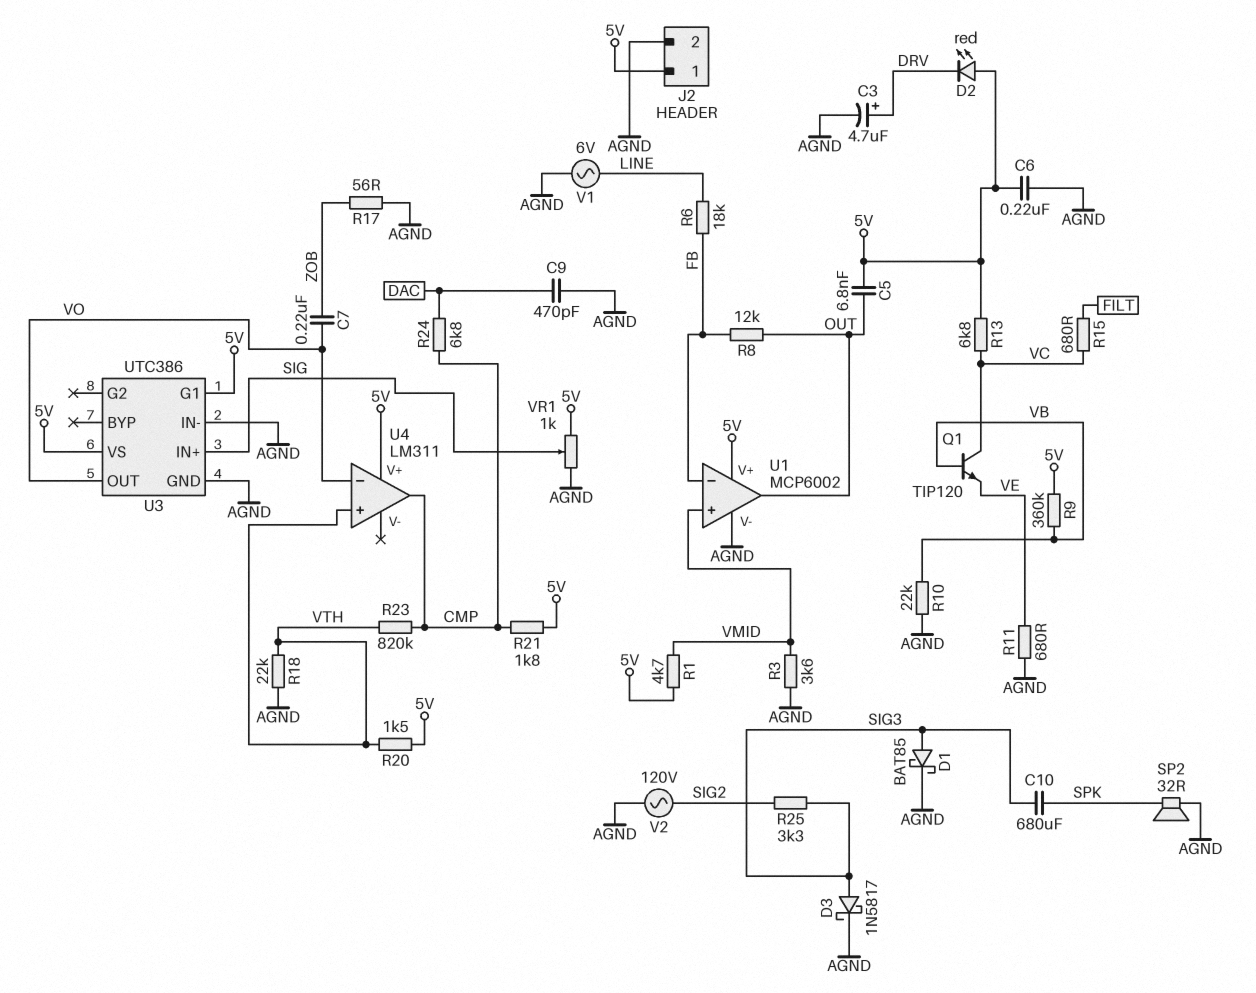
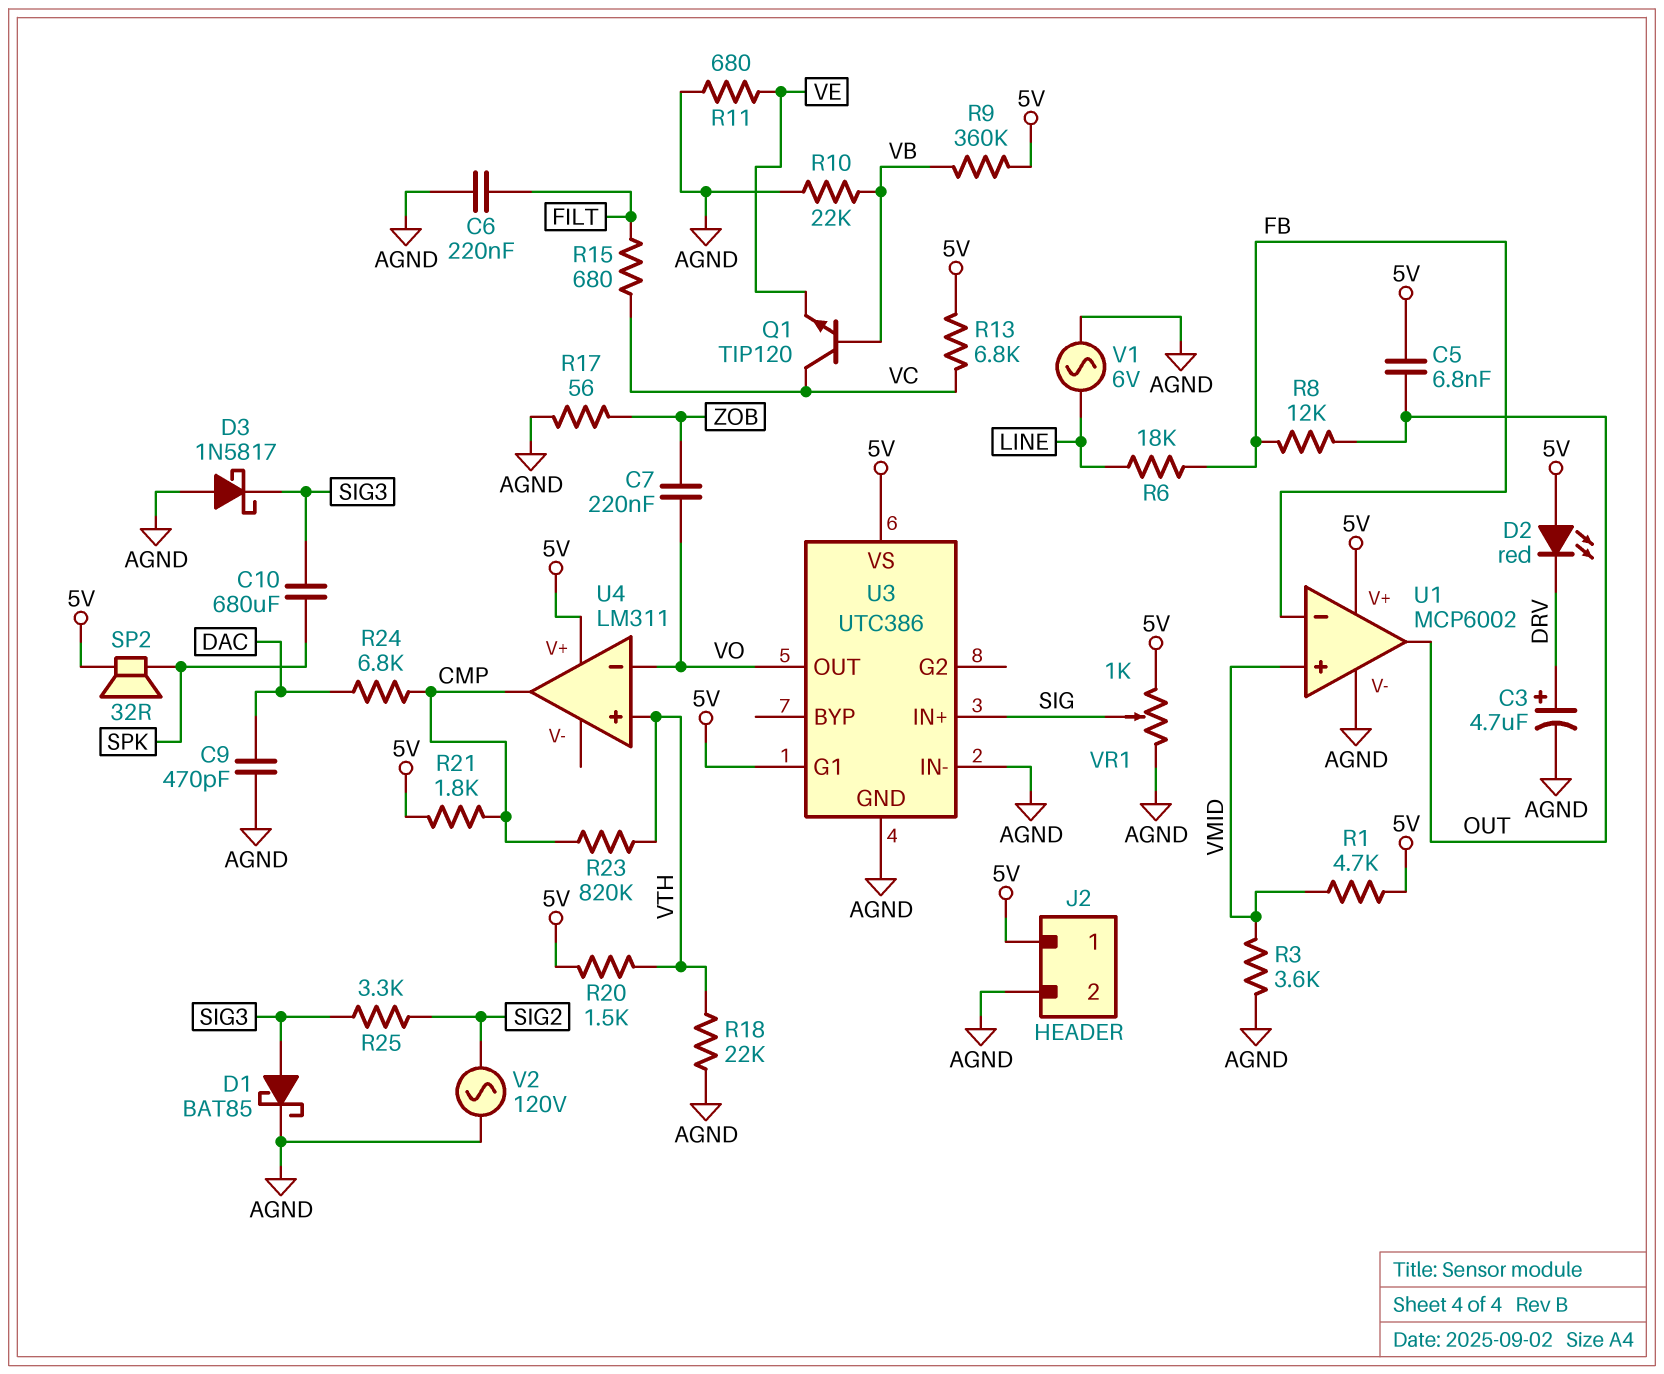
C6: 220nF (5V, AGND) -> 220nF (AGND, FILT)
D3: schottky 1N5817 (A SIG3, K AGND) -> schottky 1N5817 (A AGND, K SIG3)
SP2: speaker 32R (AGND, SPK) -> speaker 32R (5V, SPK)

